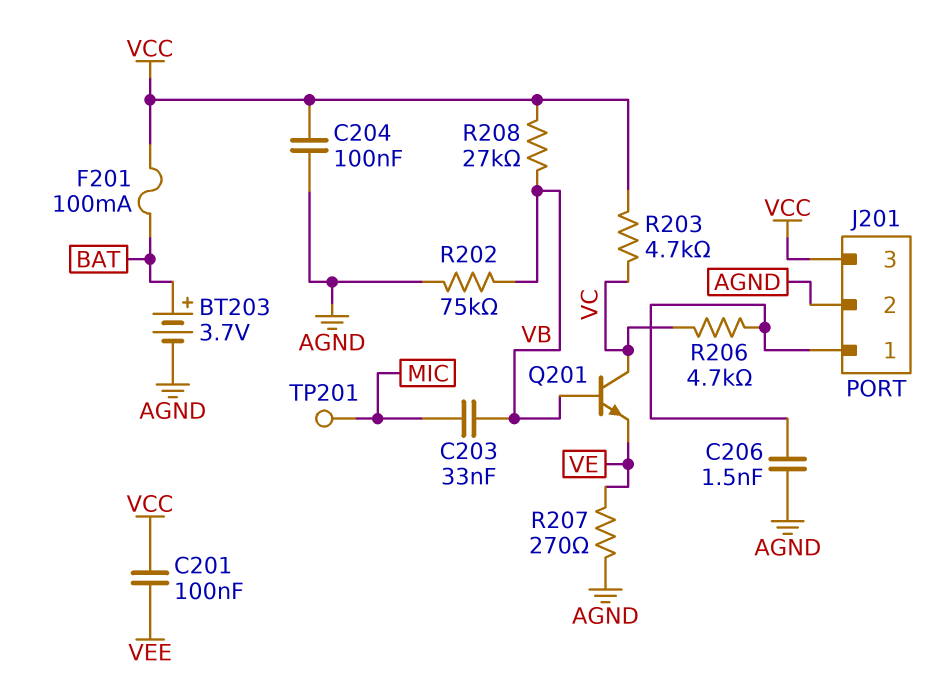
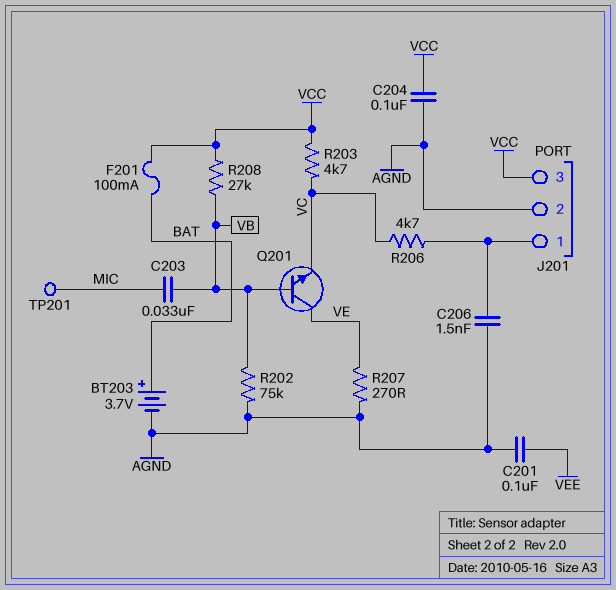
C201: 100nF (VCC, VEE) -> 100nF (AGND, VEE)
Q201: NPN (B VB, C VC, E VE) -> NPN (B VB, C VE, E VC)

